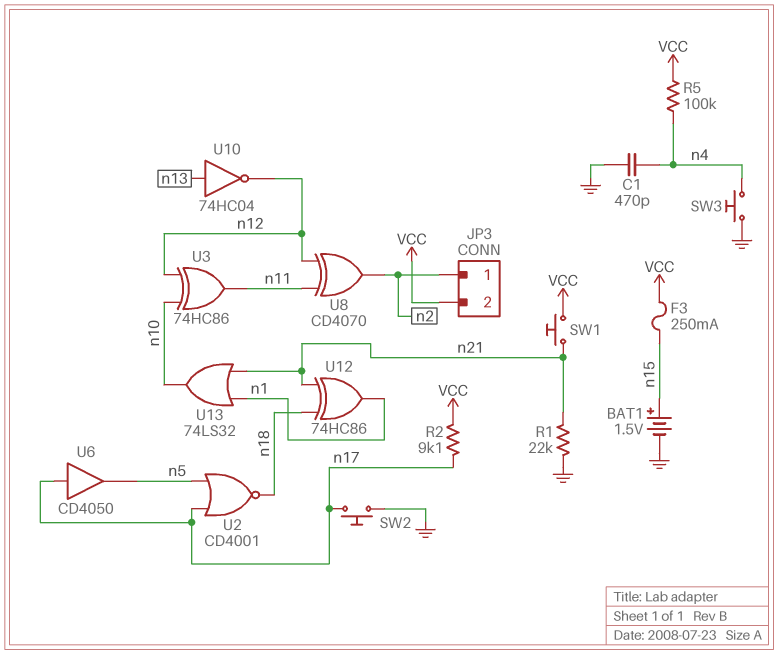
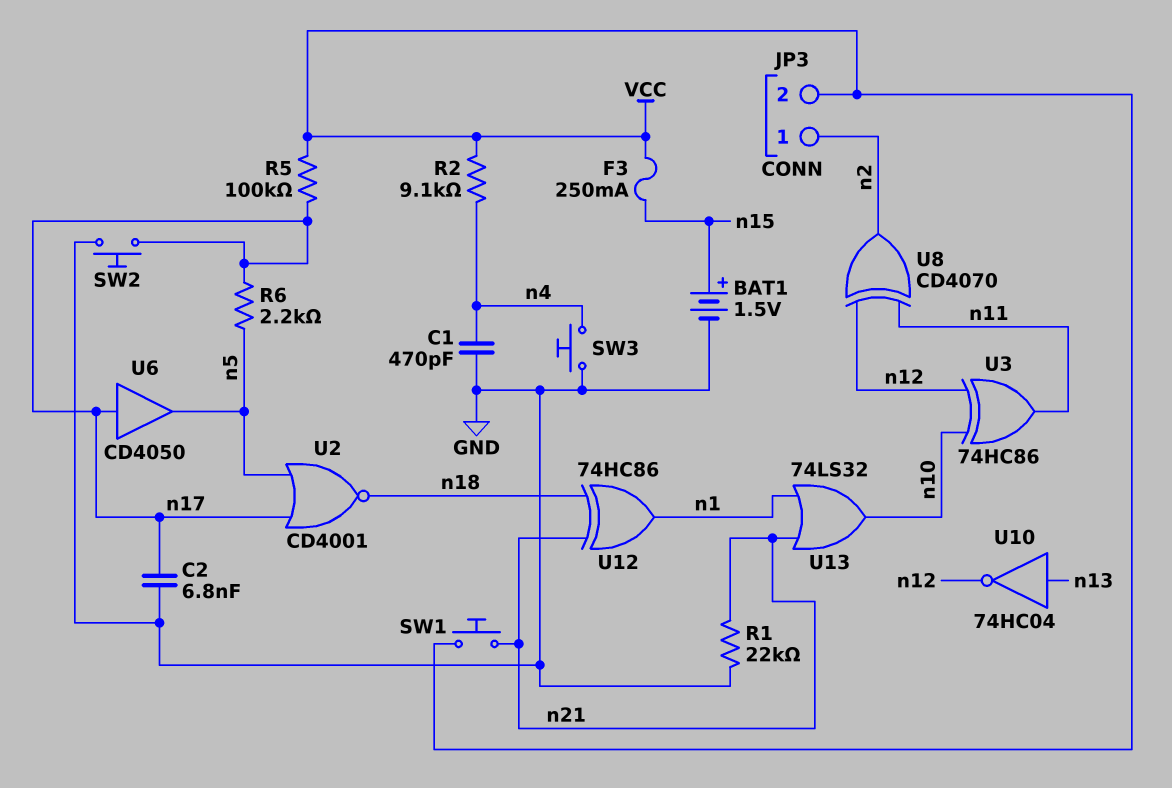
C2: none -> 6.8nF (GND, n17)
R2: 9.1k (VCC, n17) -> 9.1k (VCC, n4)
R5: 100k (VCC, n4) -> 100k (VCC, n17)
R6: none -> 2.2k (n5, n17)

